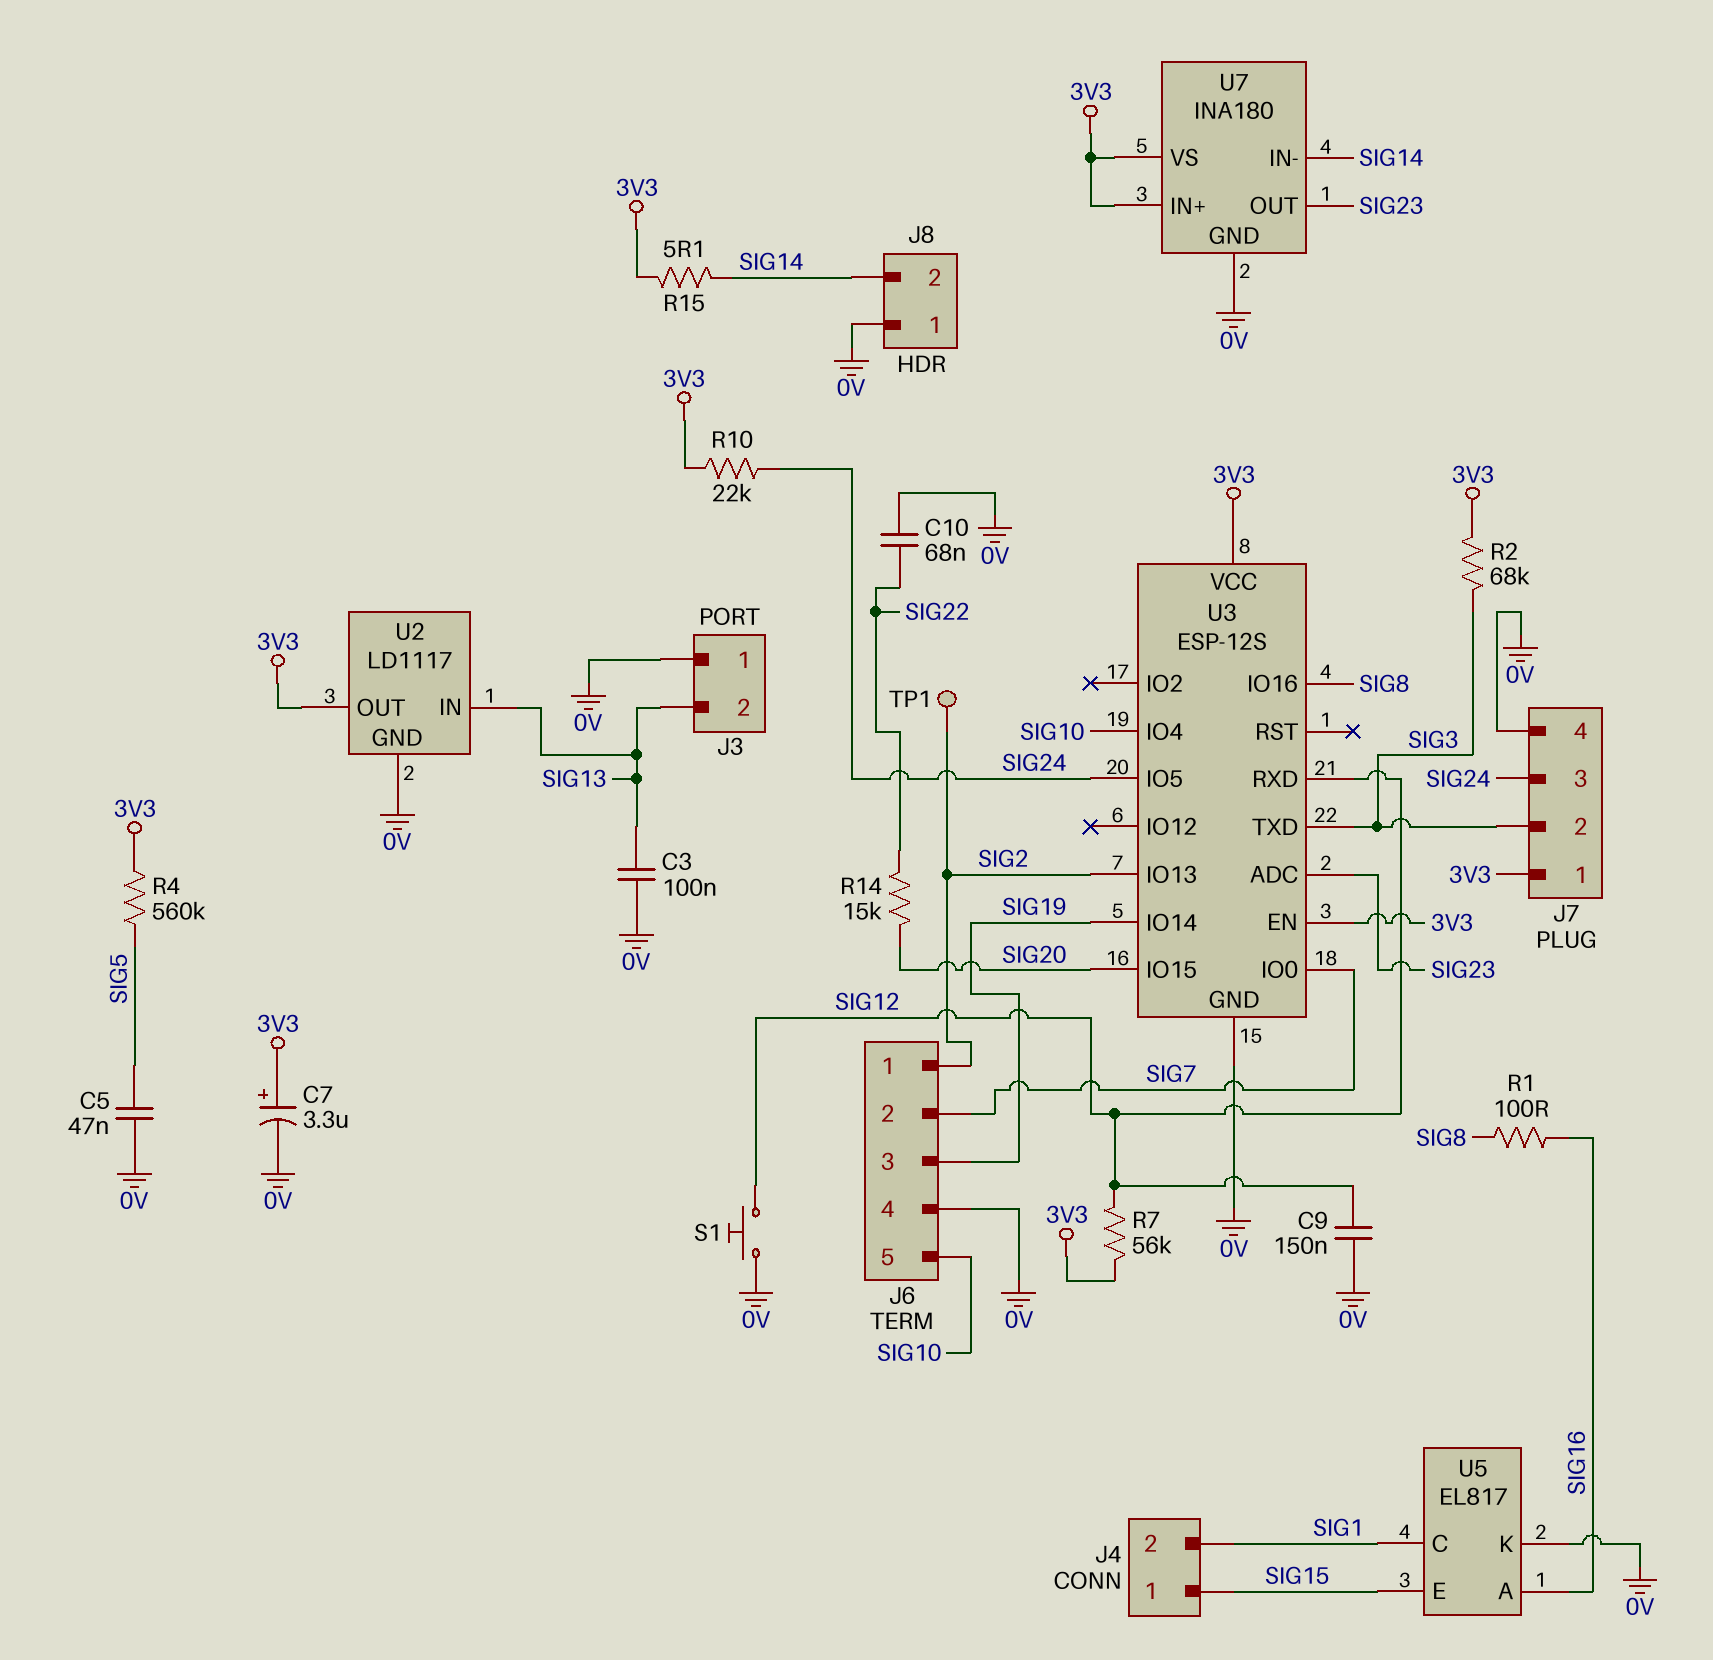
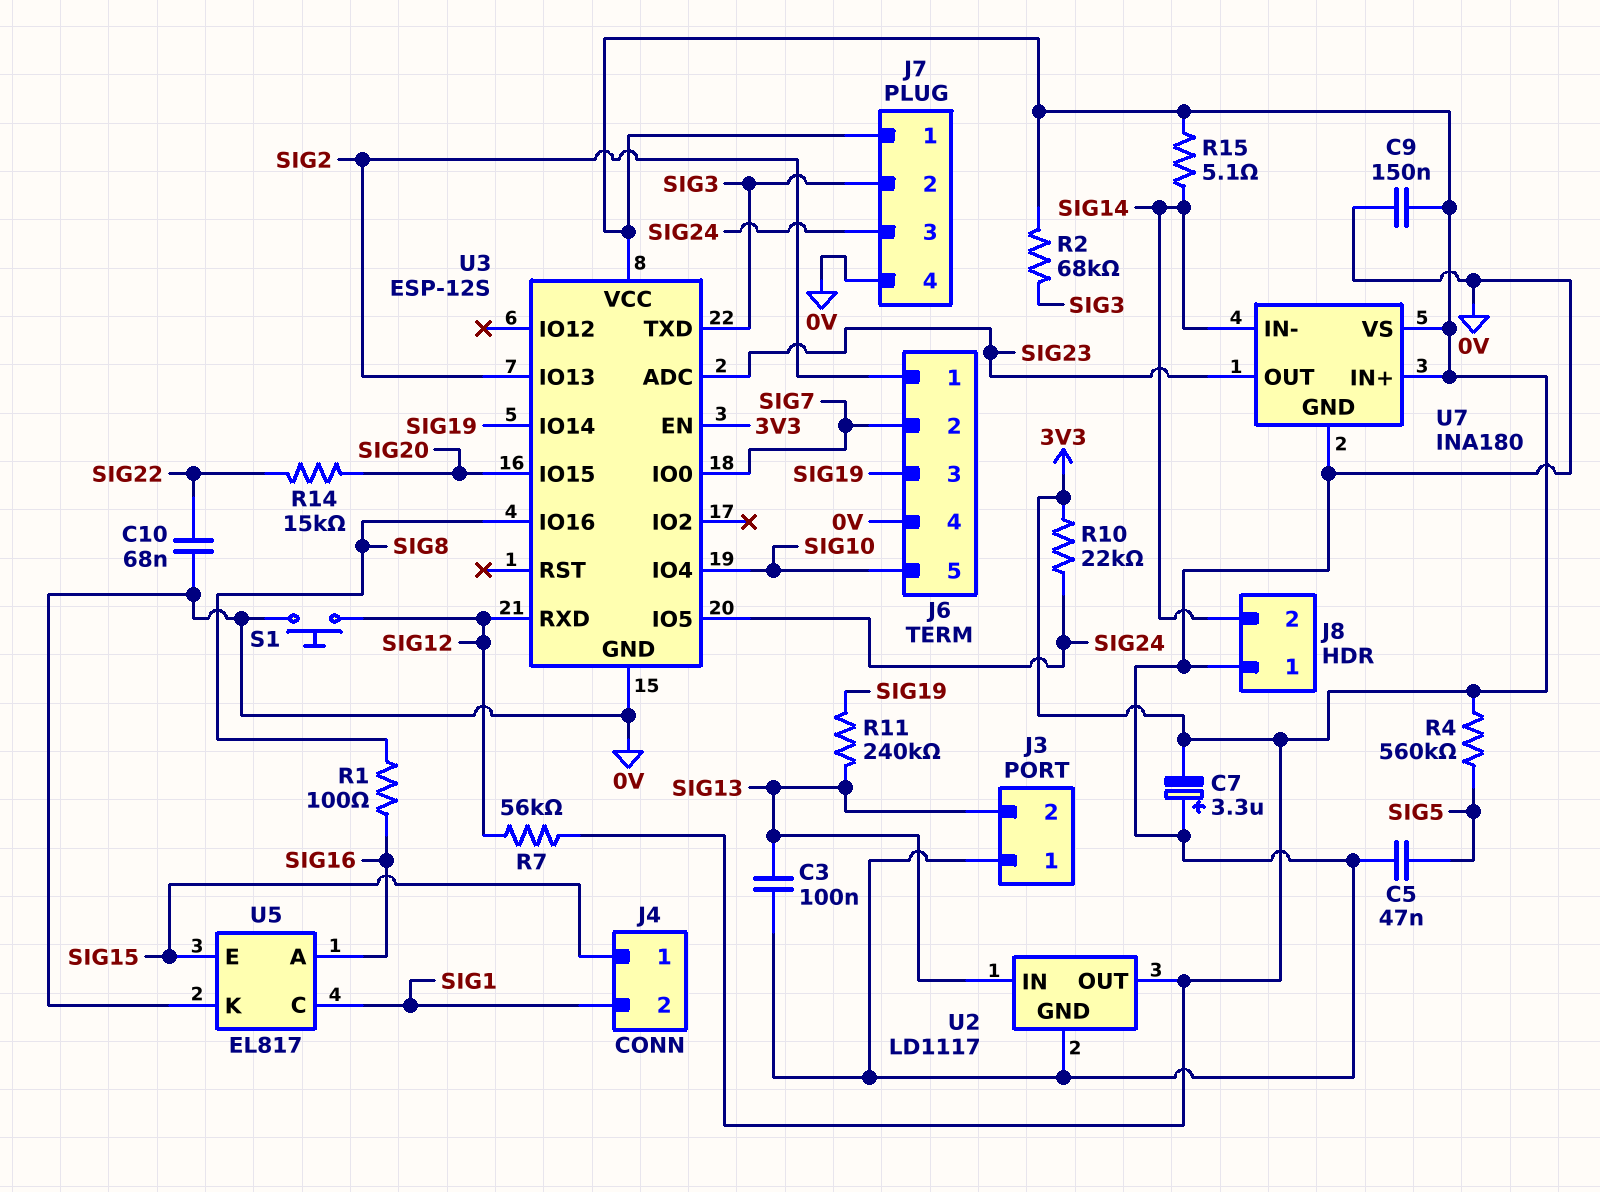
C7: 3.3uF (plus 3V3, minus 0V) -> 3.3uF (plus 0V, minus 3V3)
C9: 150nF (0V, SIG12) -> 150nF (0V, 3V3)
R11: none -> 240k (SIG13, SIG19)
TP1: test point (SIG2) -> none

